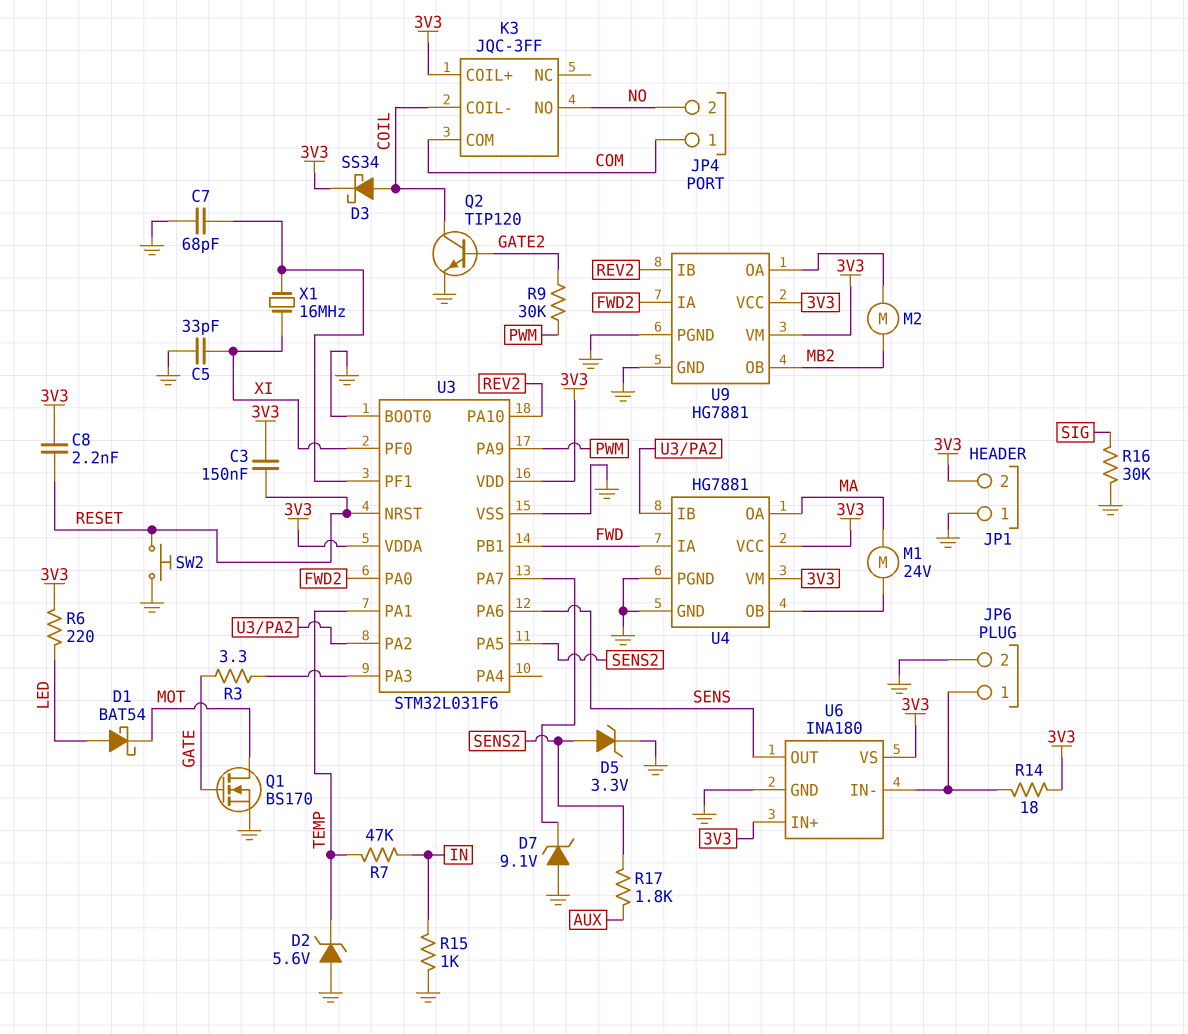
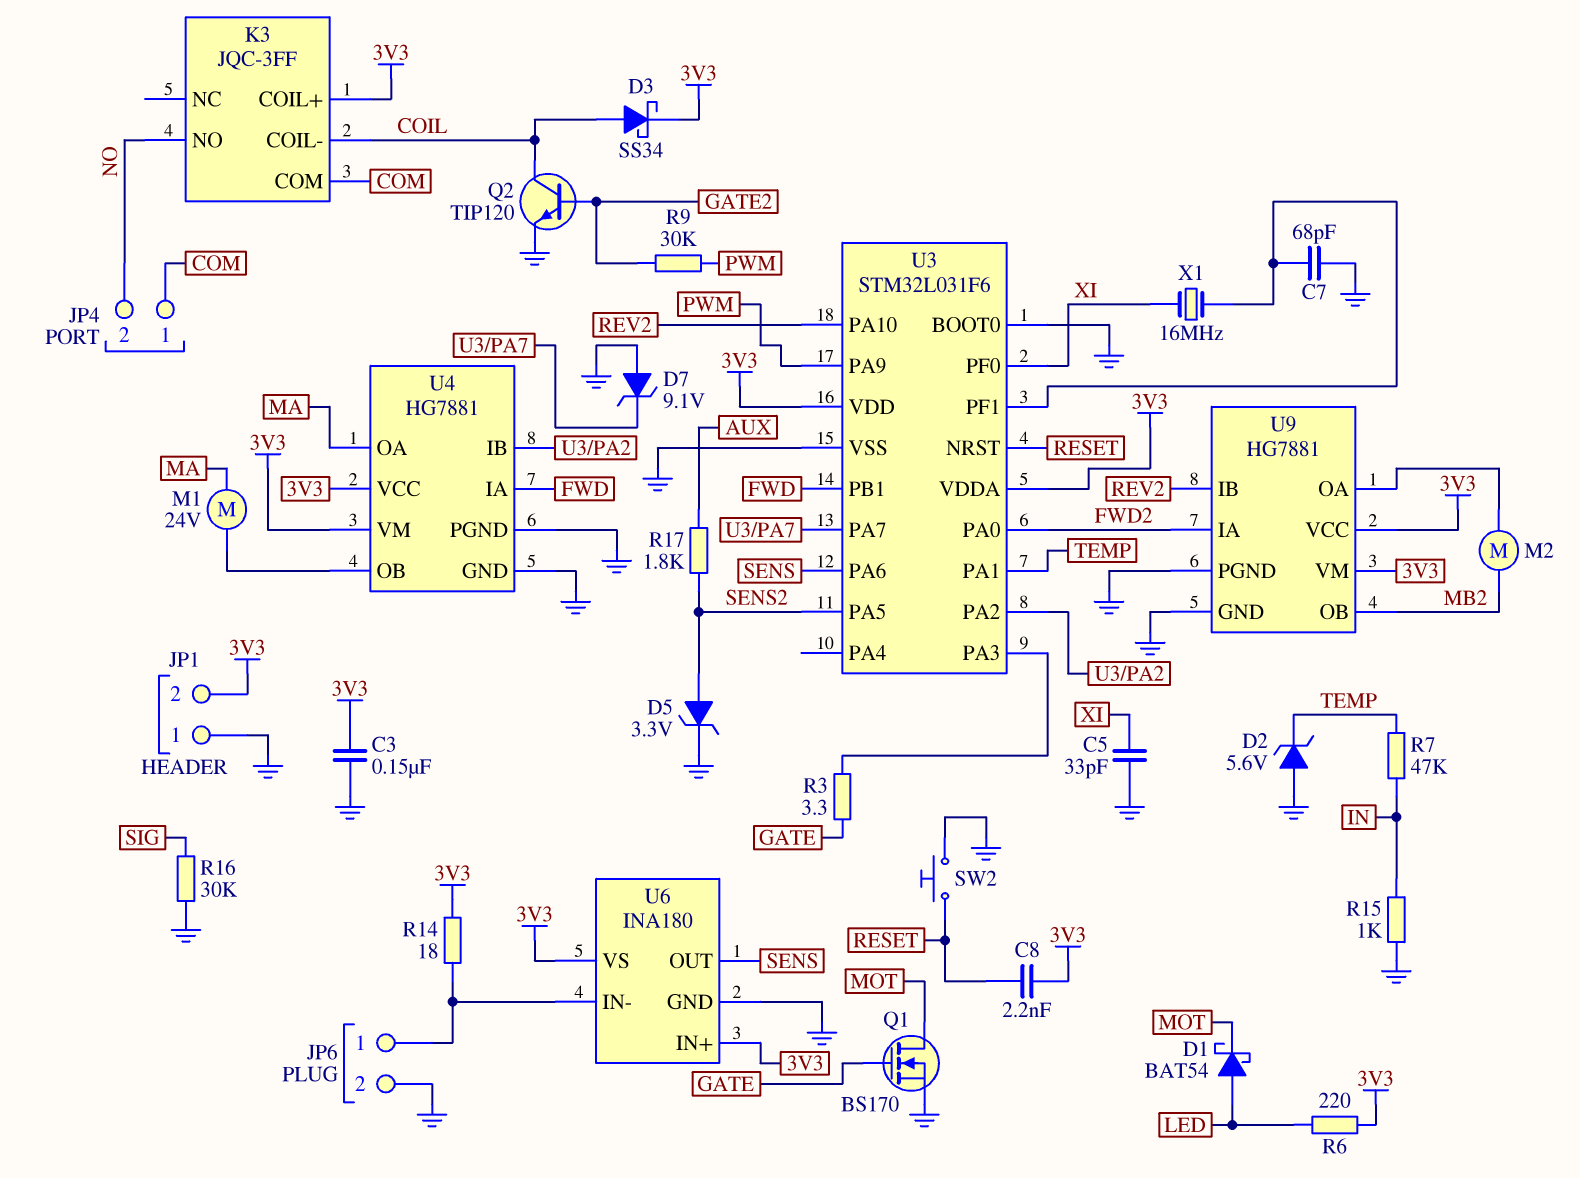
C3: 150nF (3V3, RESET) -> 150nF (3V3, GND)

